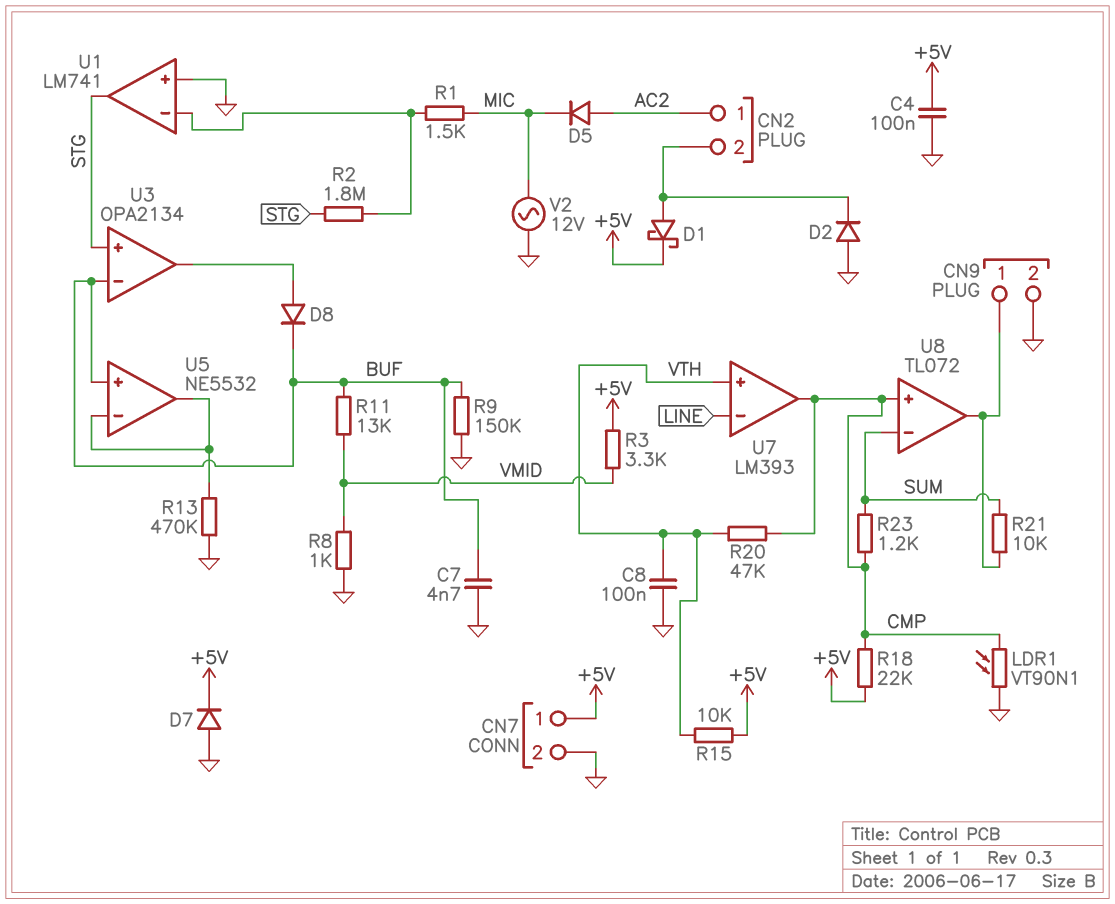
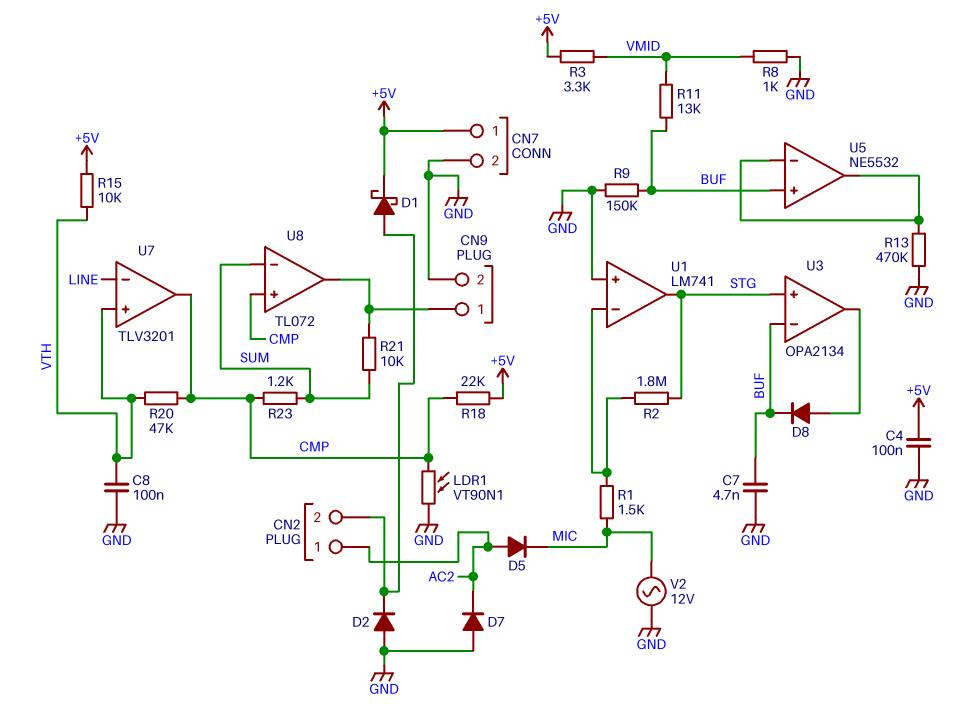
D7: diode (A GND, K +5V) -> diode (A GND, K AC2)
U7: LM393 -> TLV3201

